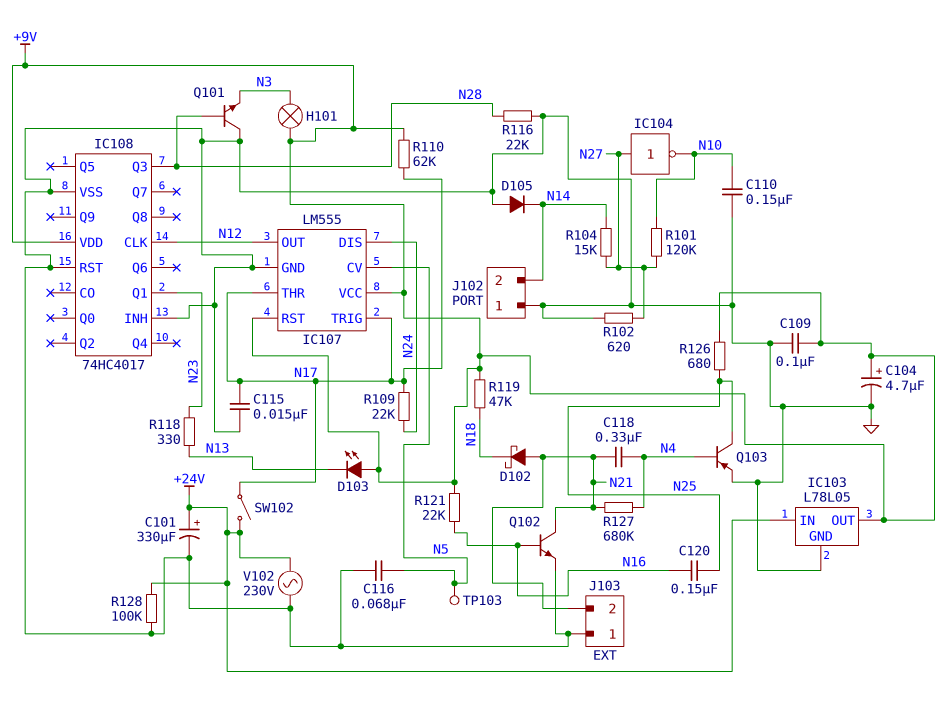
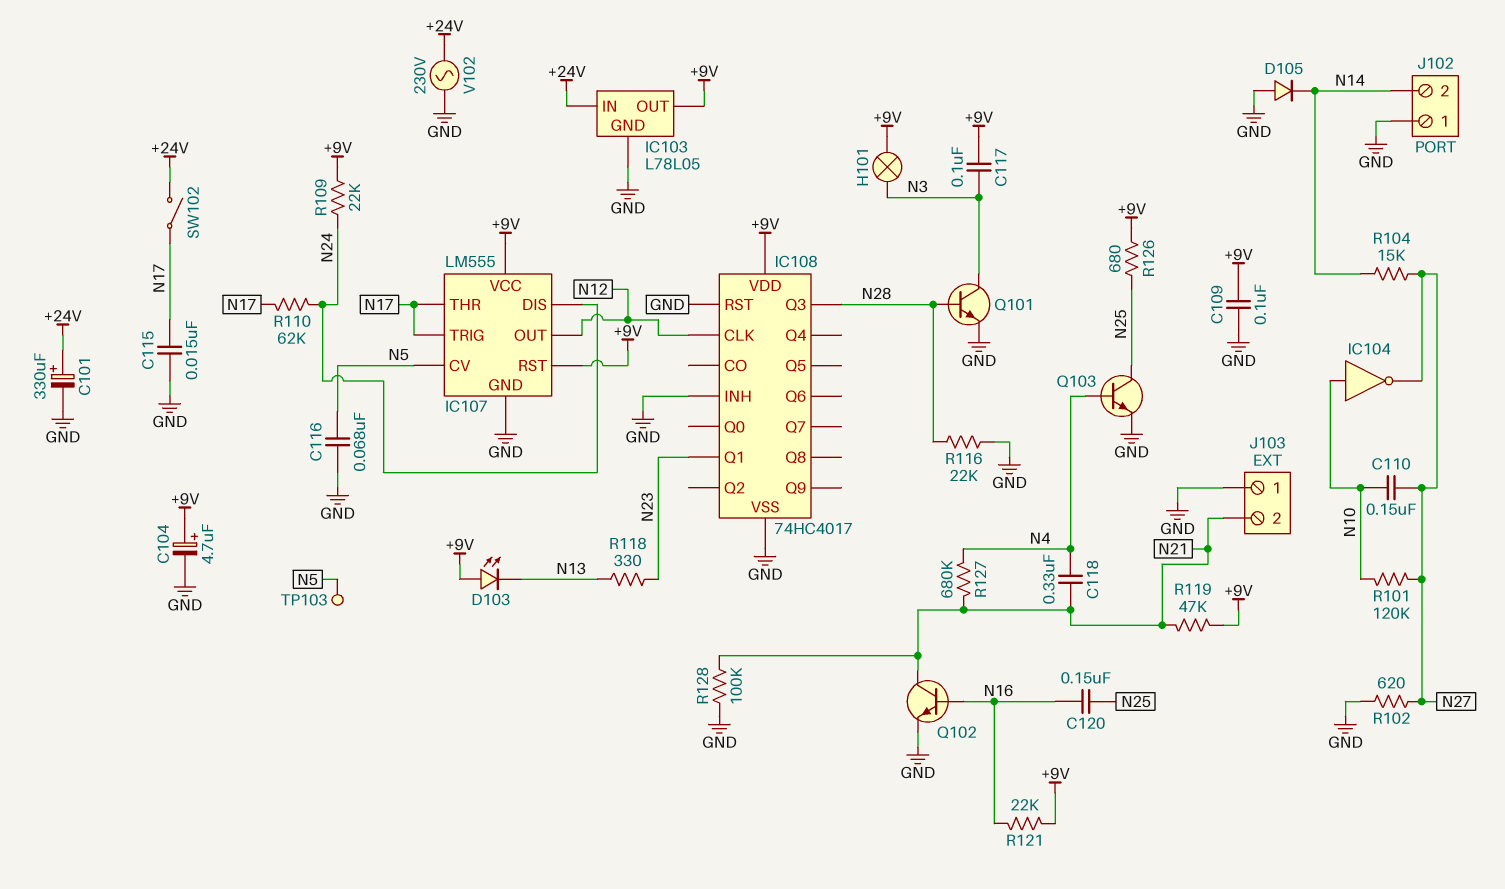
C110: 150nF (GND, N10) -> 150nF (N10, N27)
C117: none -> 100nF (+9V, N3)
D102: schottky (A N21, K N18) -> none
IC104: NOT (in N27, out N10) -> NOT (in N10, out N27)
Q101: NPN (B N28, C GND, E N3) -> NPN (B N28, C N3, E GND)
Q103: PNP (B N4, C N25, E GND) -> NPN (B N4, C N25, E GND)
R109: 22k (N17, N24) -> 22k (+9V, N24)
R110: 62k (+9V, N17) -> 62k (N17, N24)
R119: 47k (+9V, N18) -> 47k (+9V, N21)
R128: 100k (+24V, GND) -> 100k (GND, N21)

